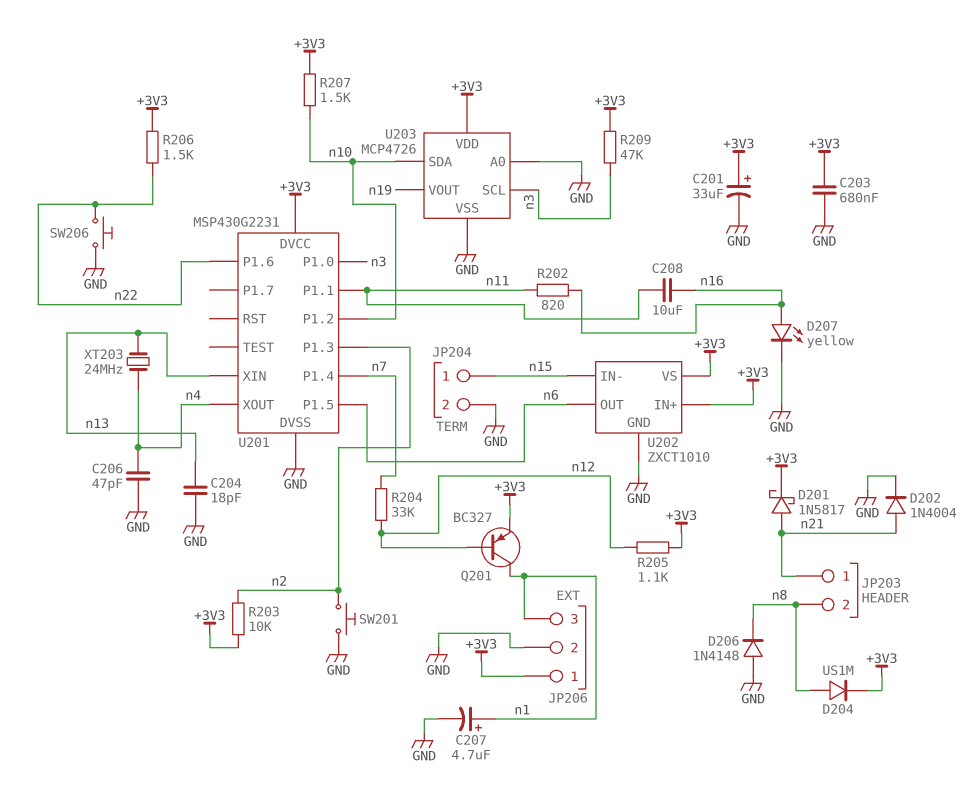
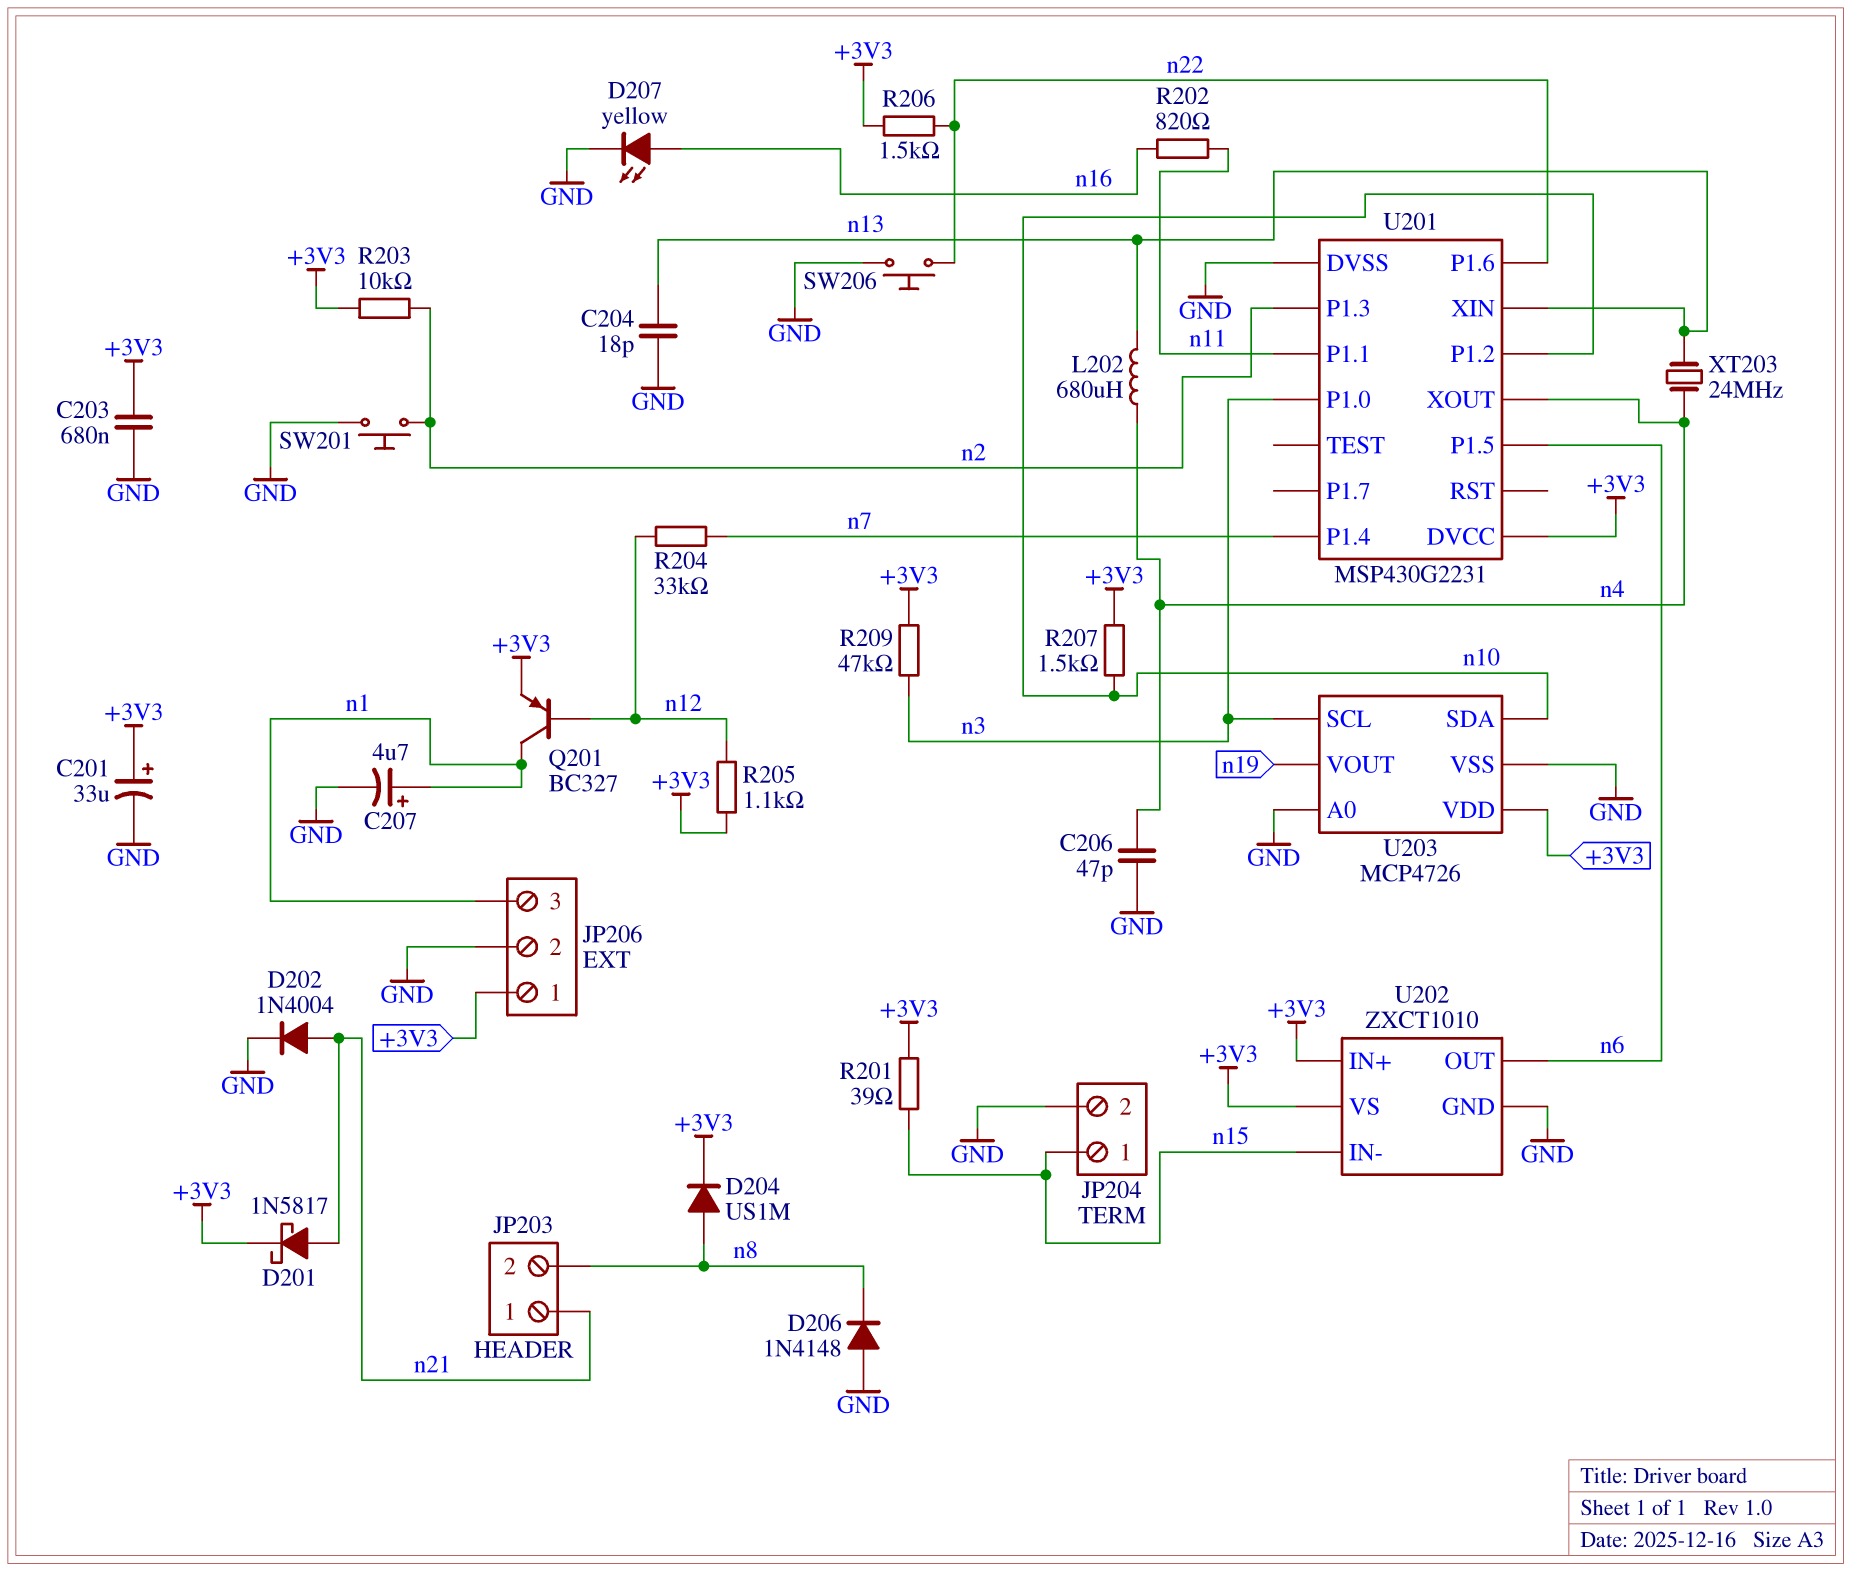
C208: 10uF (n11, n16) -> none
L202: none -> 680uH (n4, n13)
R201: none -> 39 (+3V3, n15)

